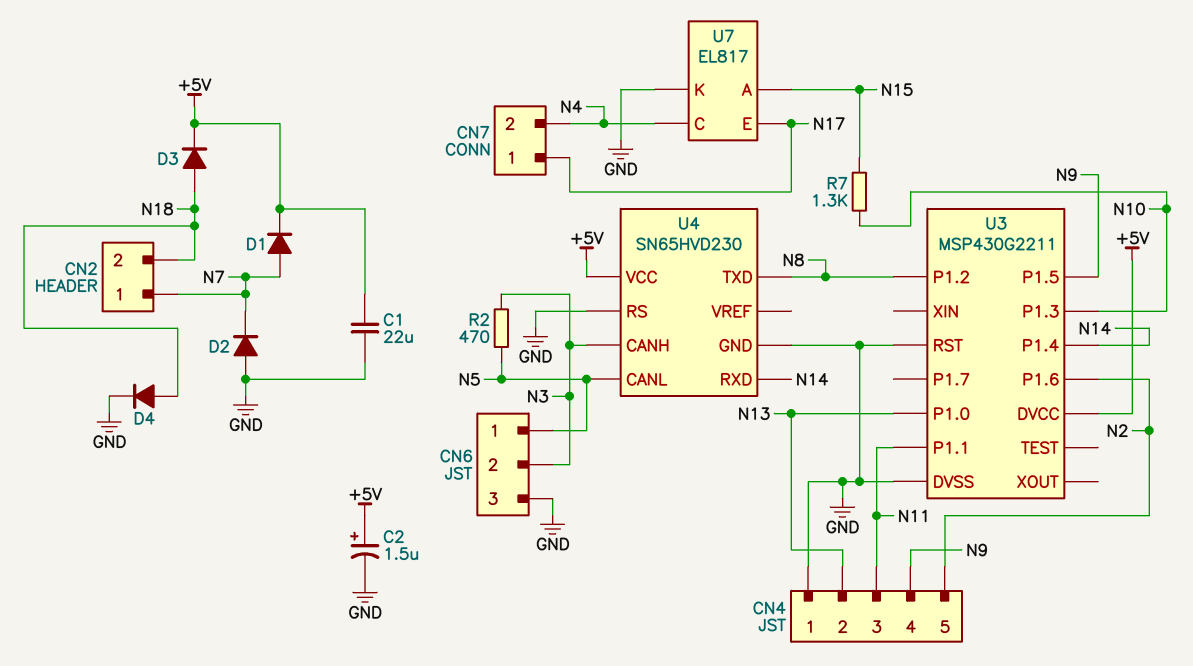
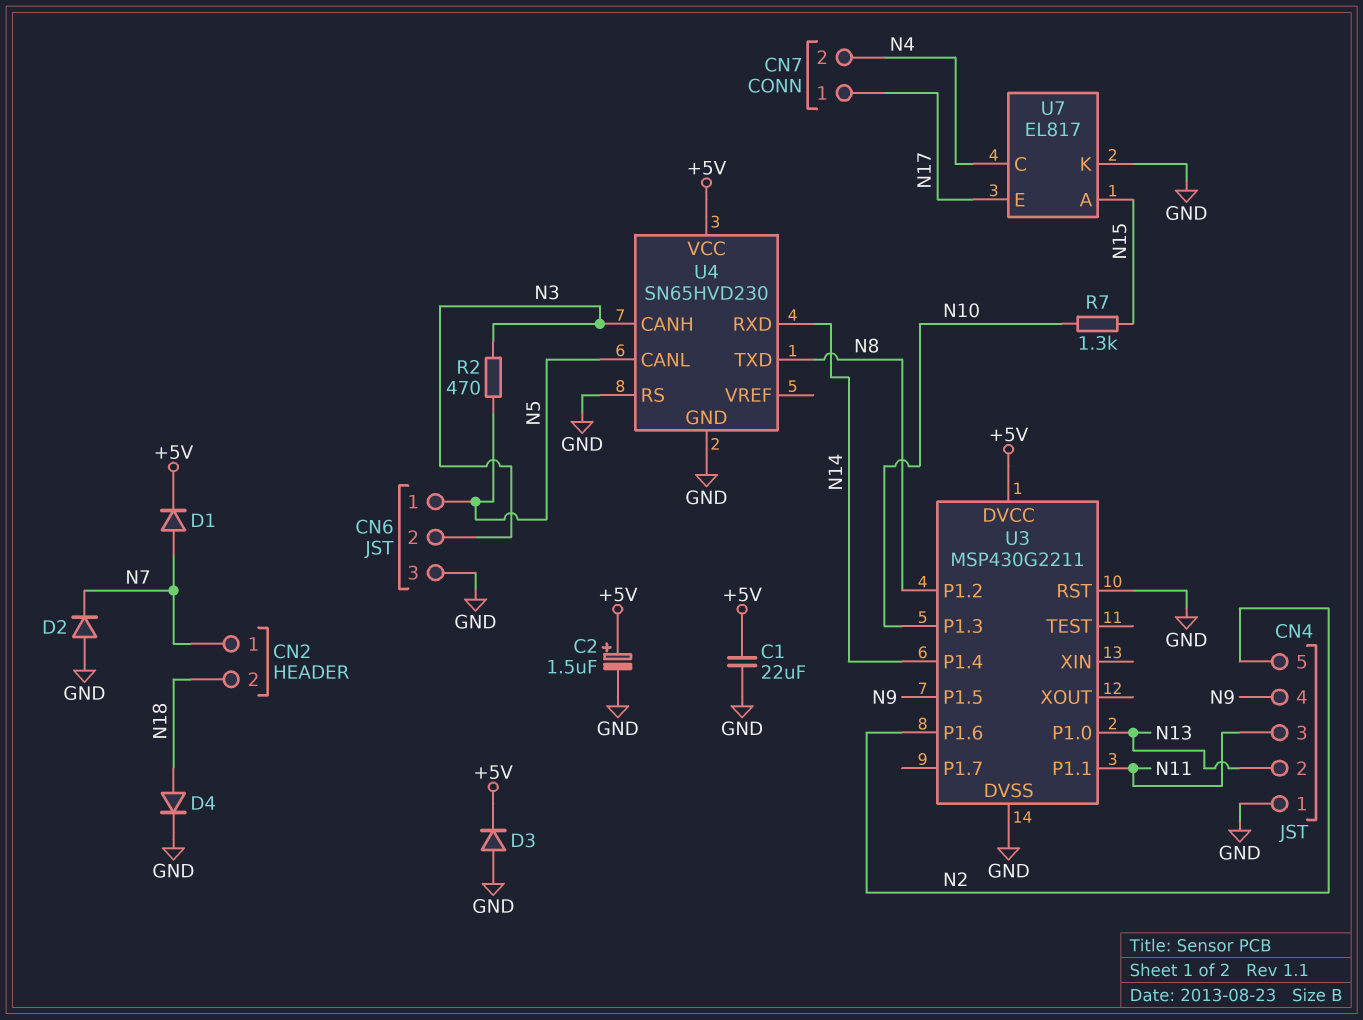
D3: diode (A N18, K +5V) -> diode (A GND, K +5V)

